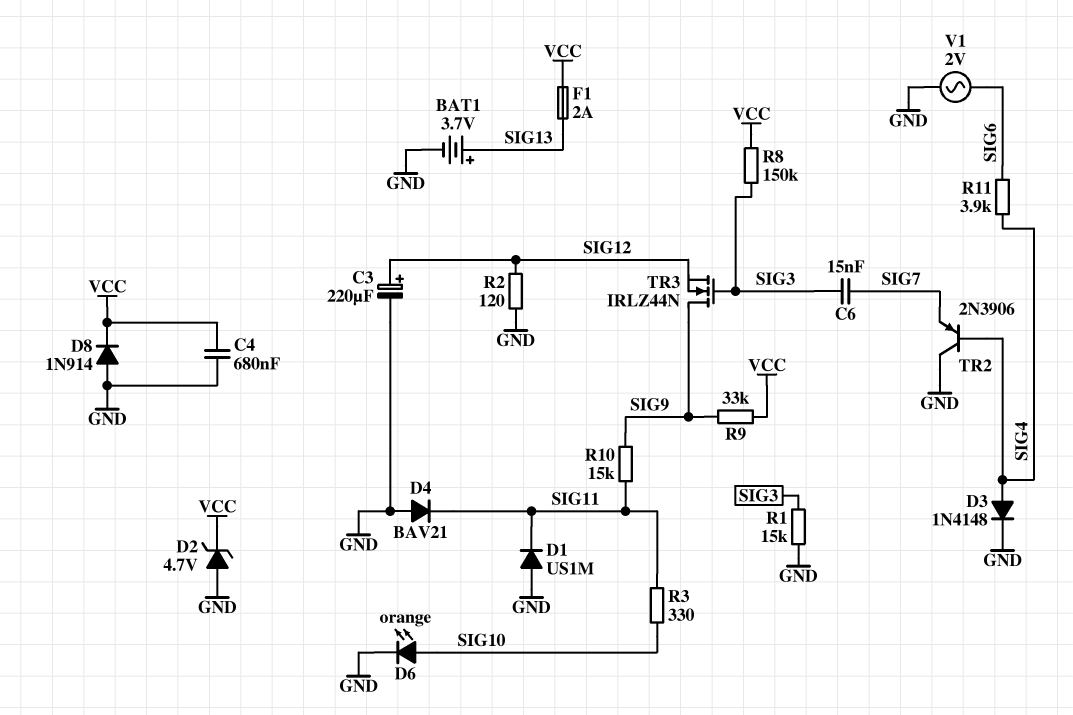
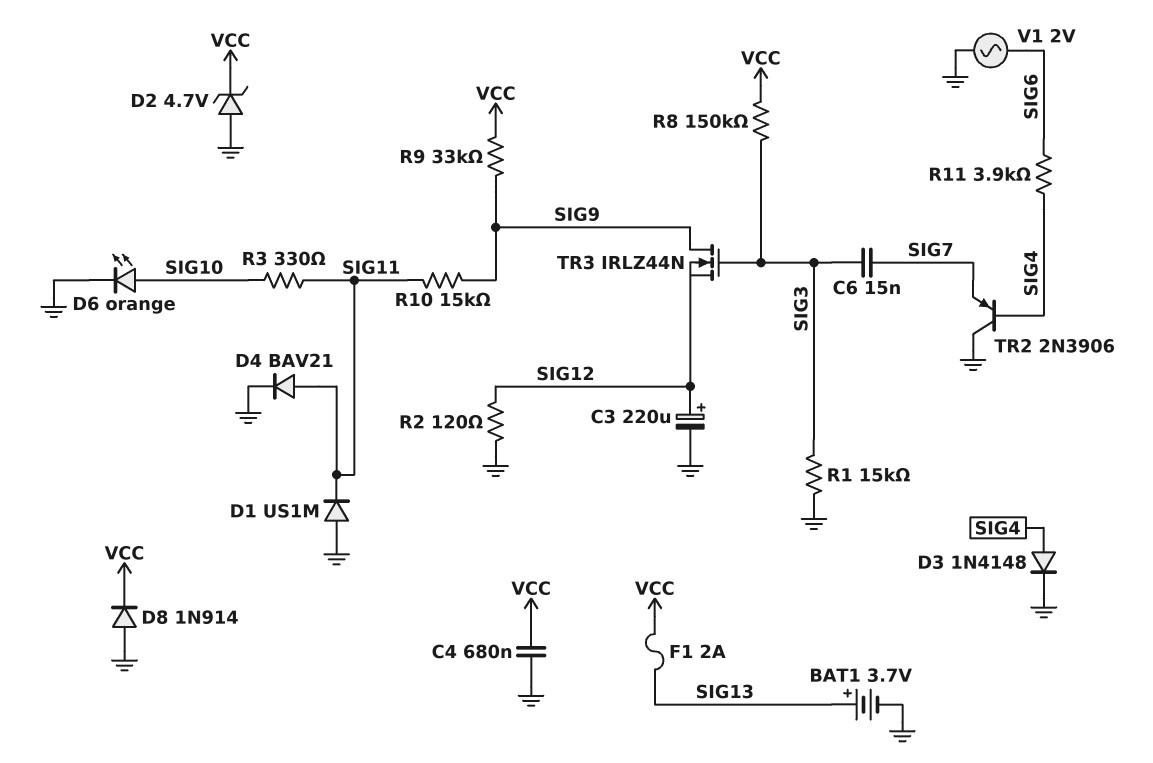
D4: diode BAV21 (A GND, K SIG11) -> diode BAV21 (A SIG11, K GND)

